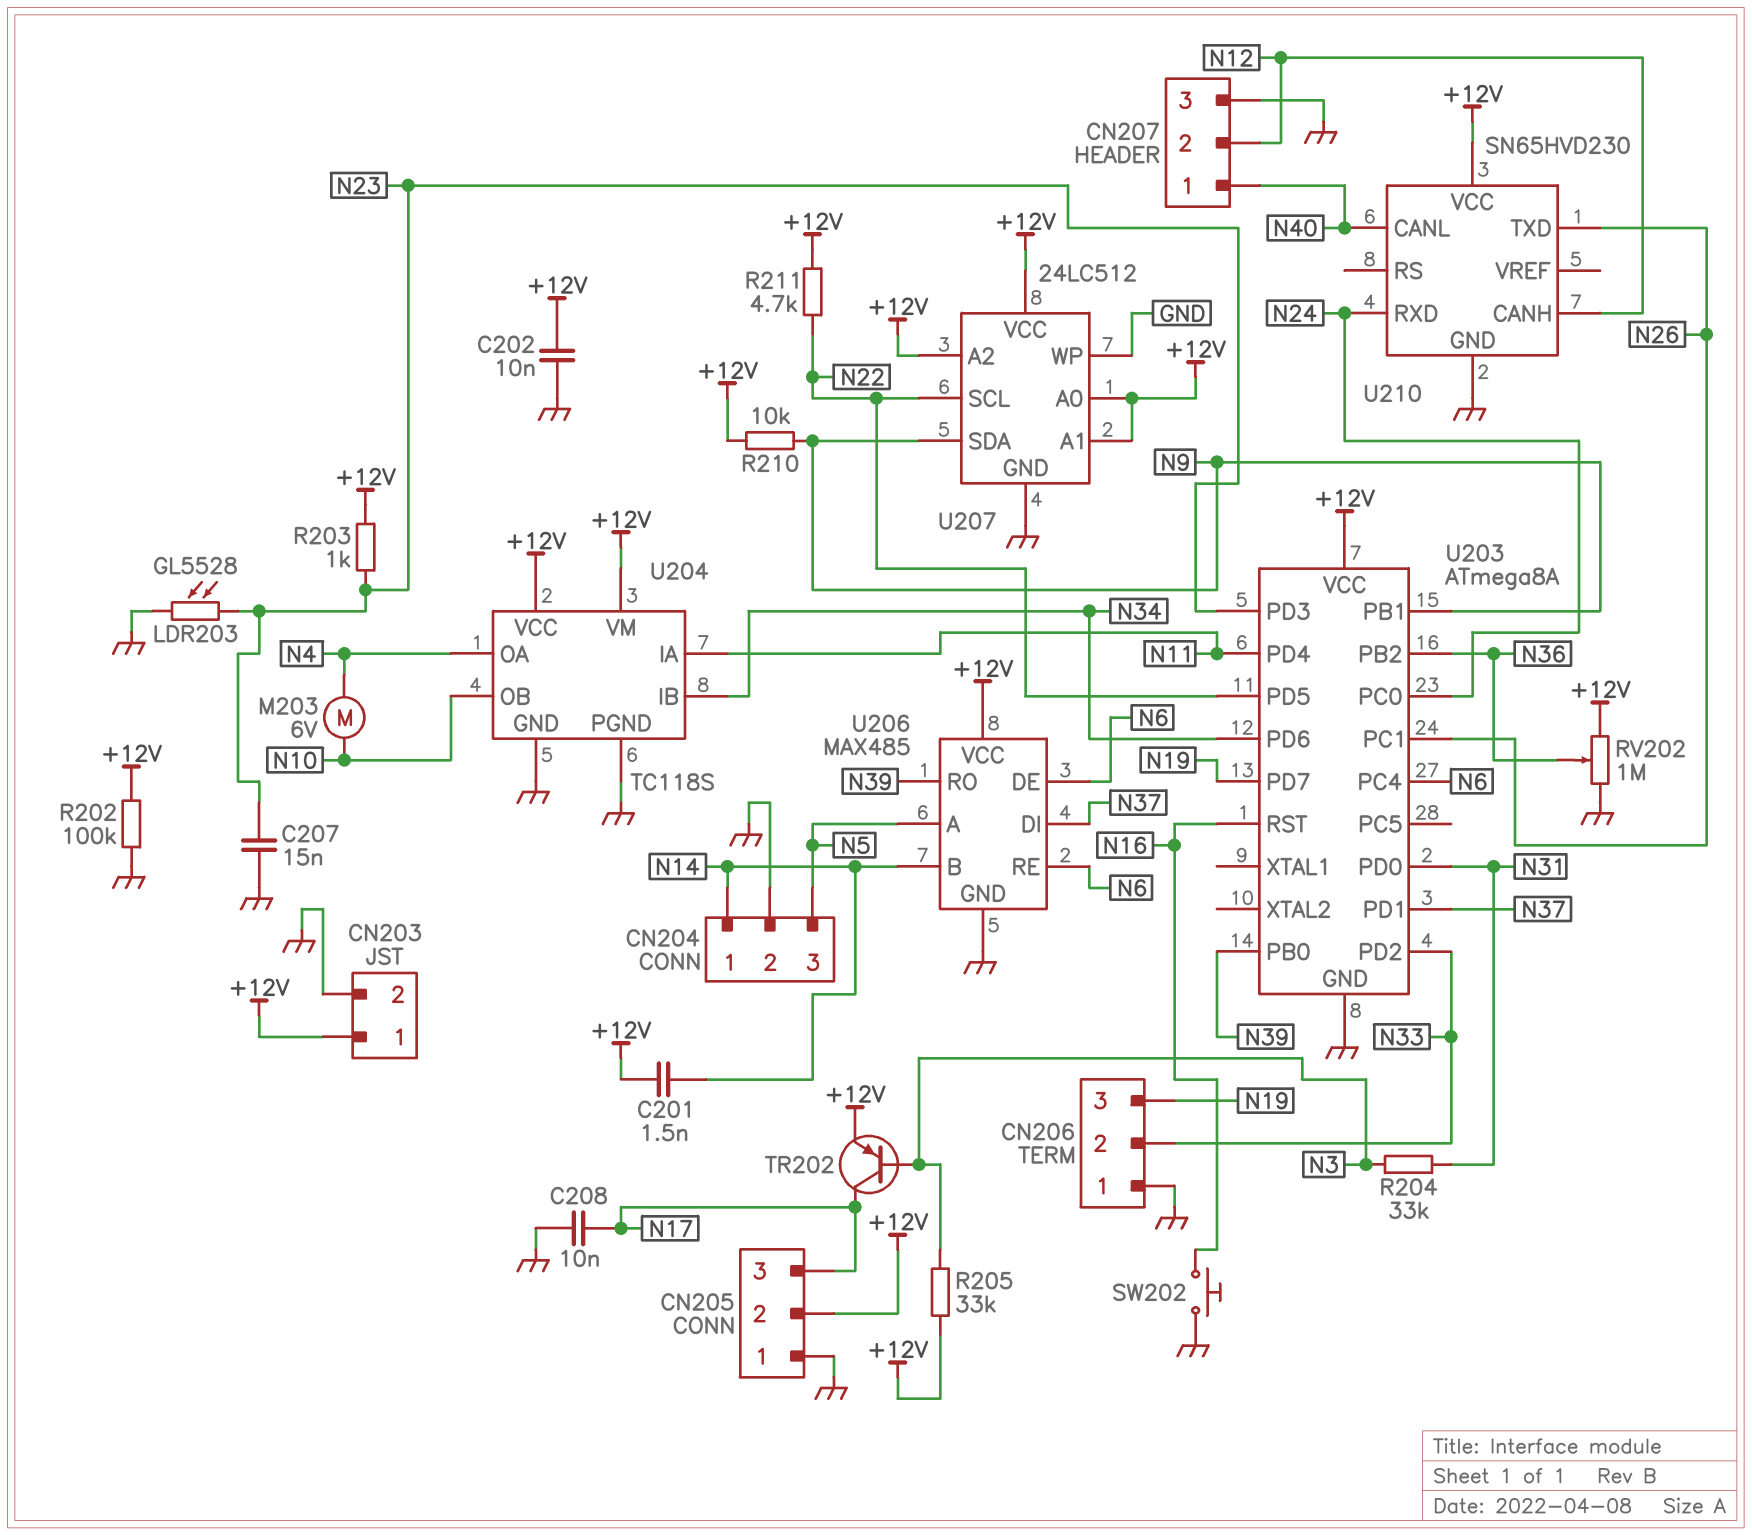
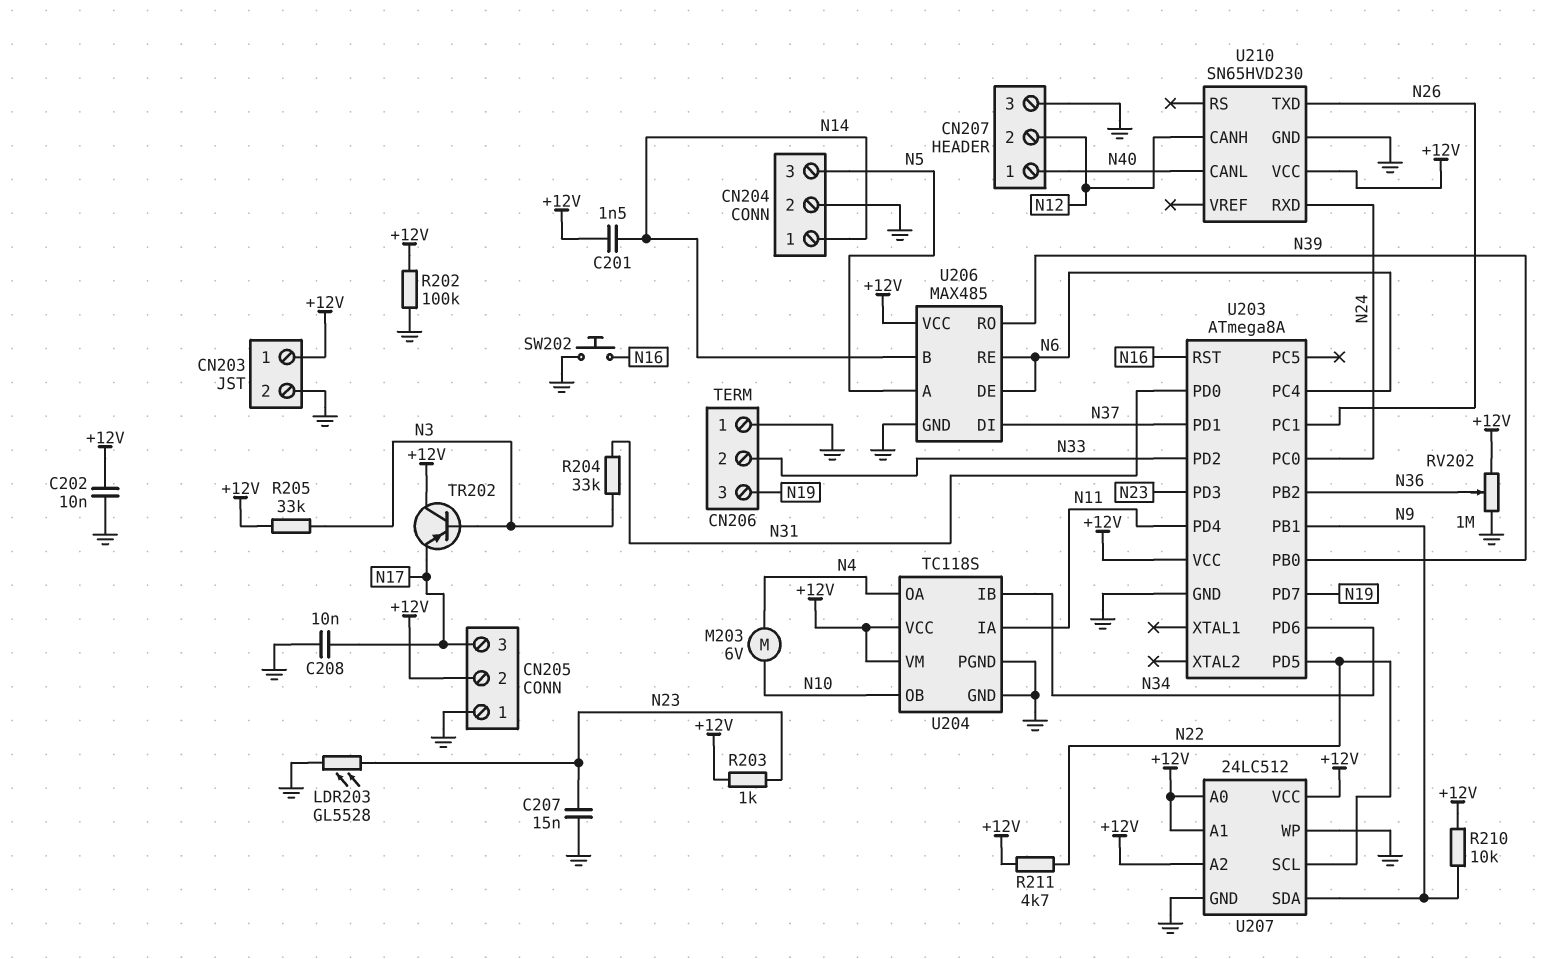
TR202: PNP (B N3, C N17, E +12V) -> PNP (B N3, C +12V, E N17)

